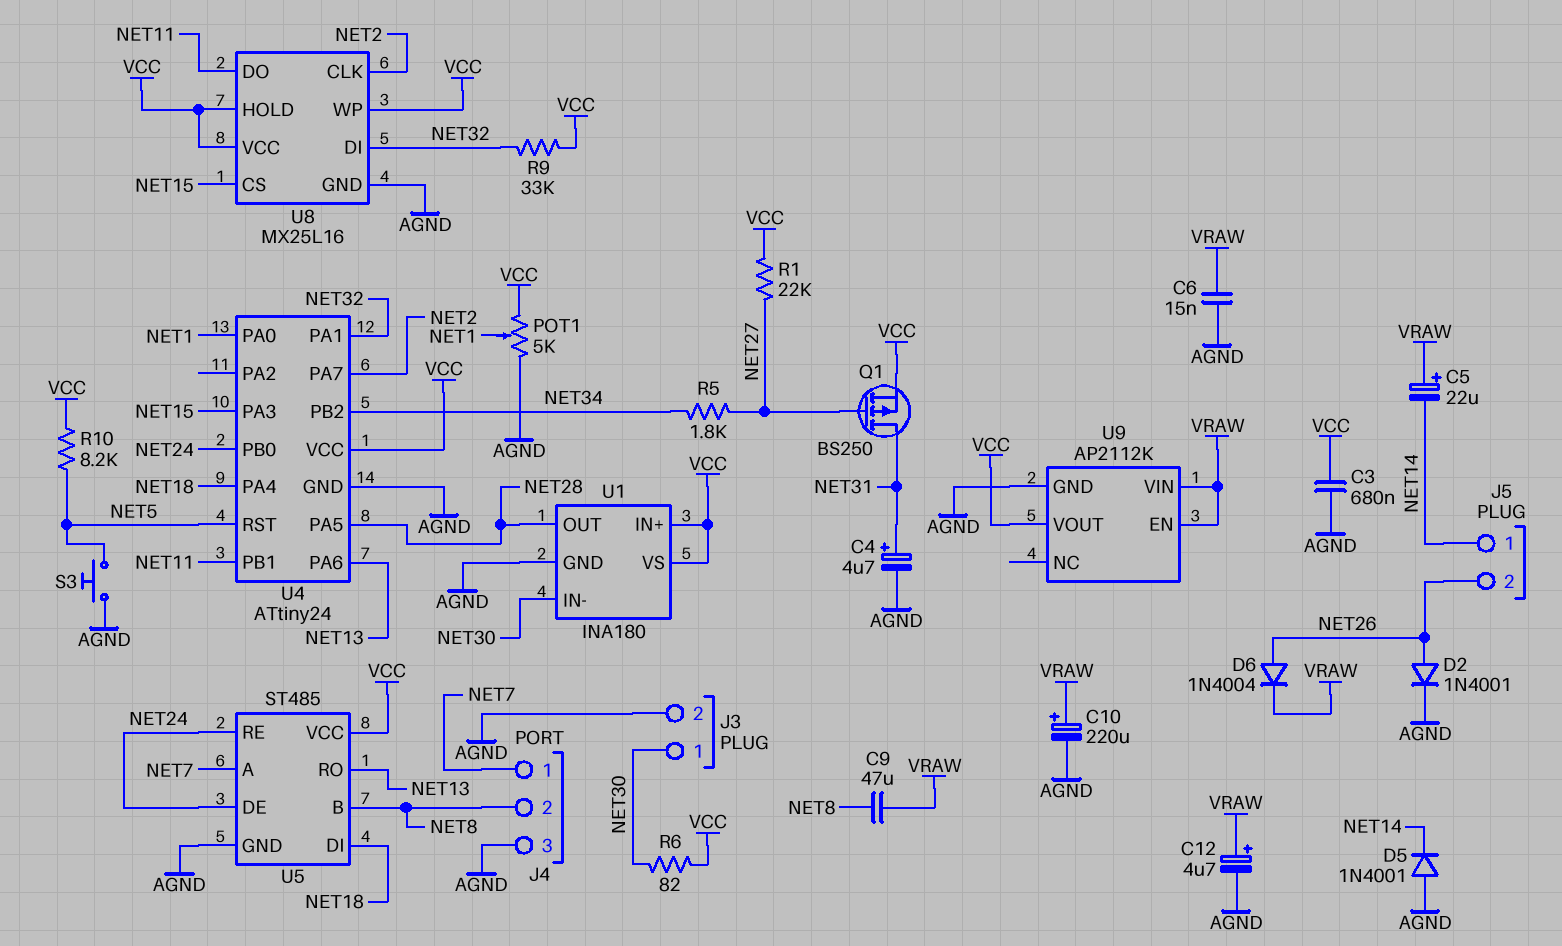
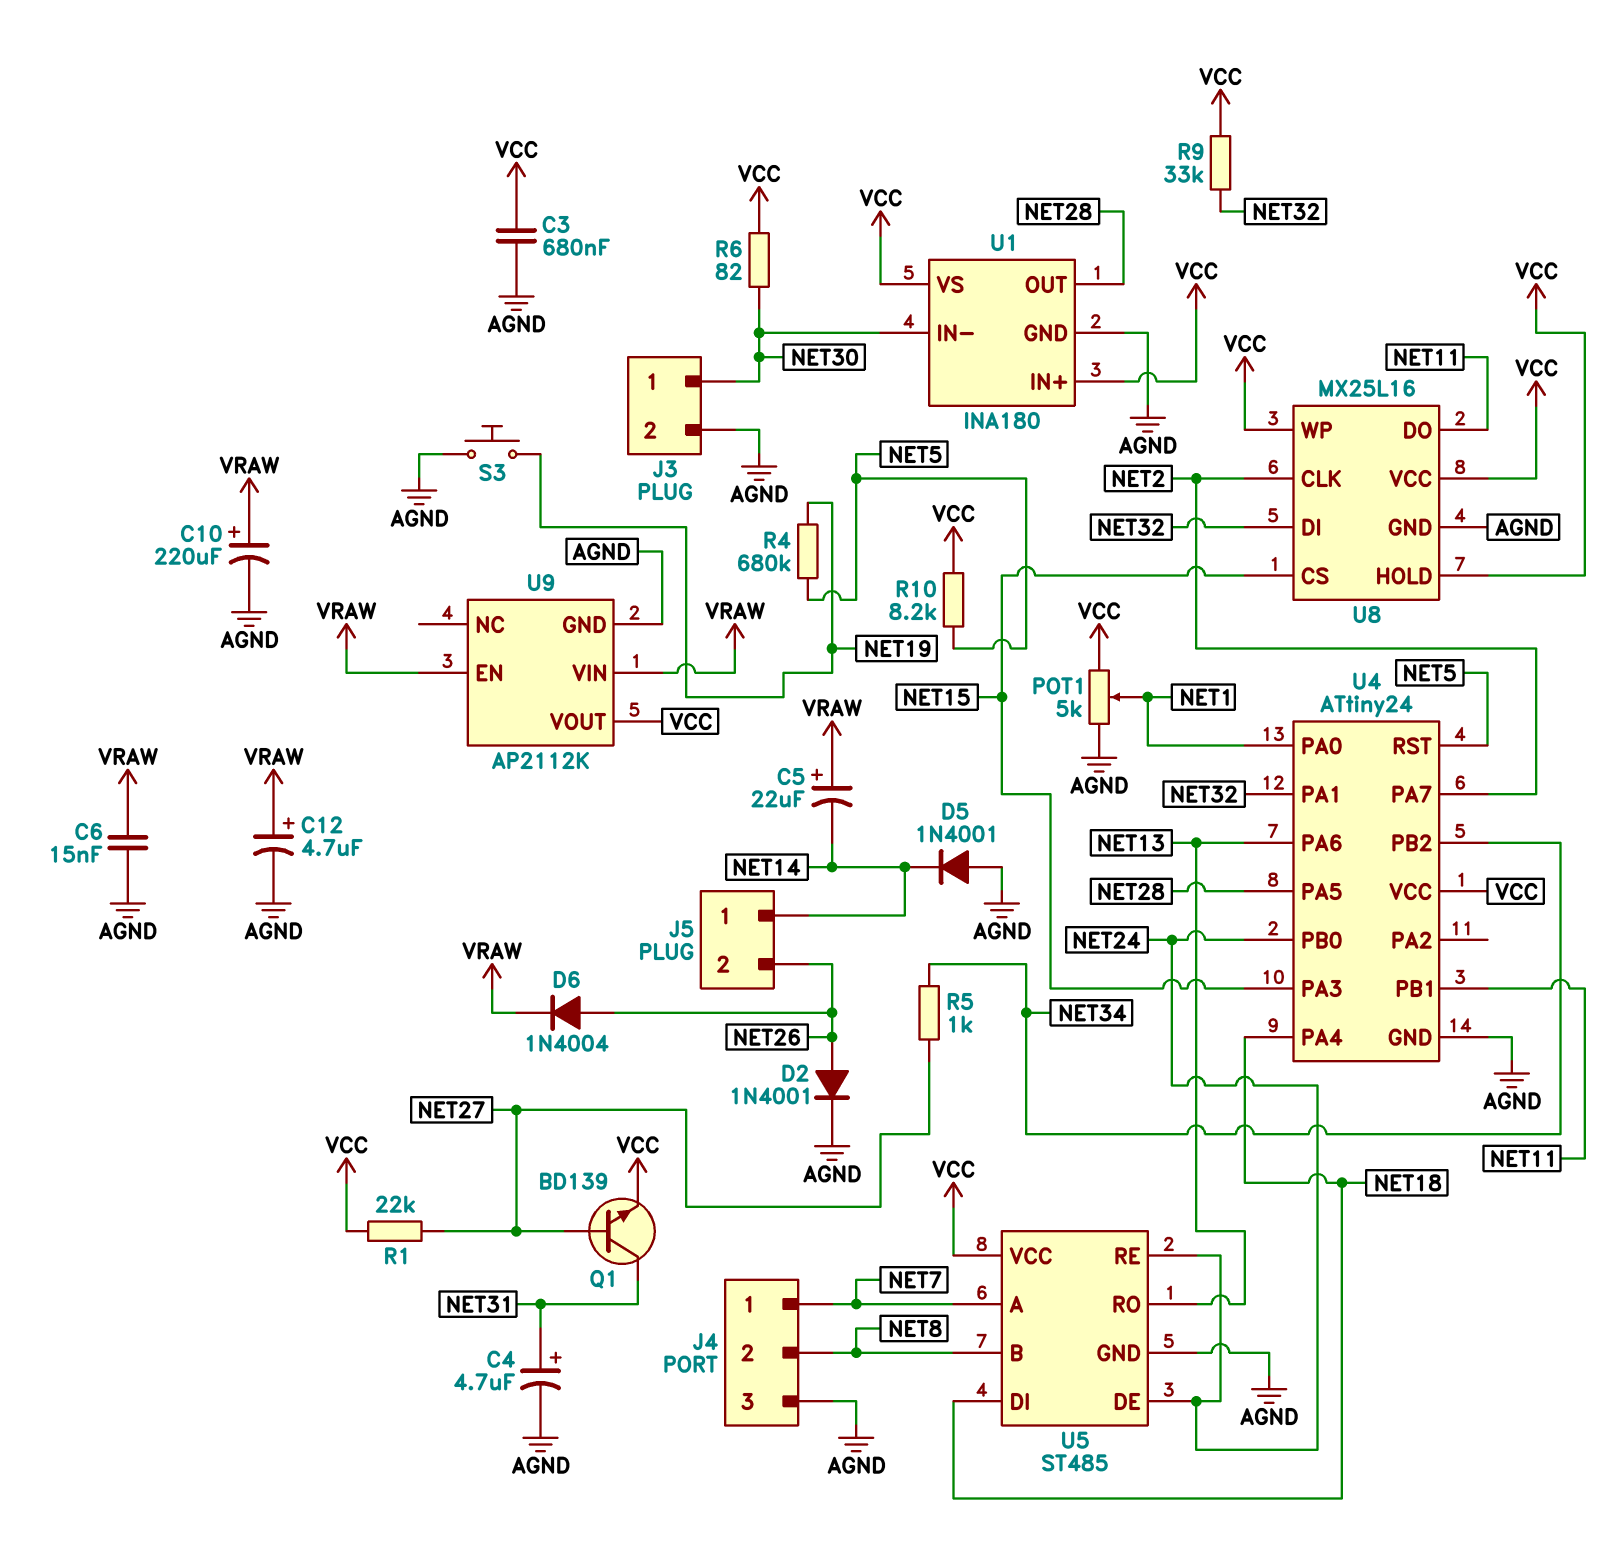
C9: 47uF (NET8, VRAW) -> none
Q1: PMOS BS250 (G NET27, D NET31, S VCC) -> NPN BD139 (B NET27, C NET31, E VCC)
R4: none -> 680k (NET5, NET19)
R5: 1.8k (NET27, NET34) -> 1k (NET27, NET34)
S3: button (AGND, NET5) -> button (AGND, NET19)

